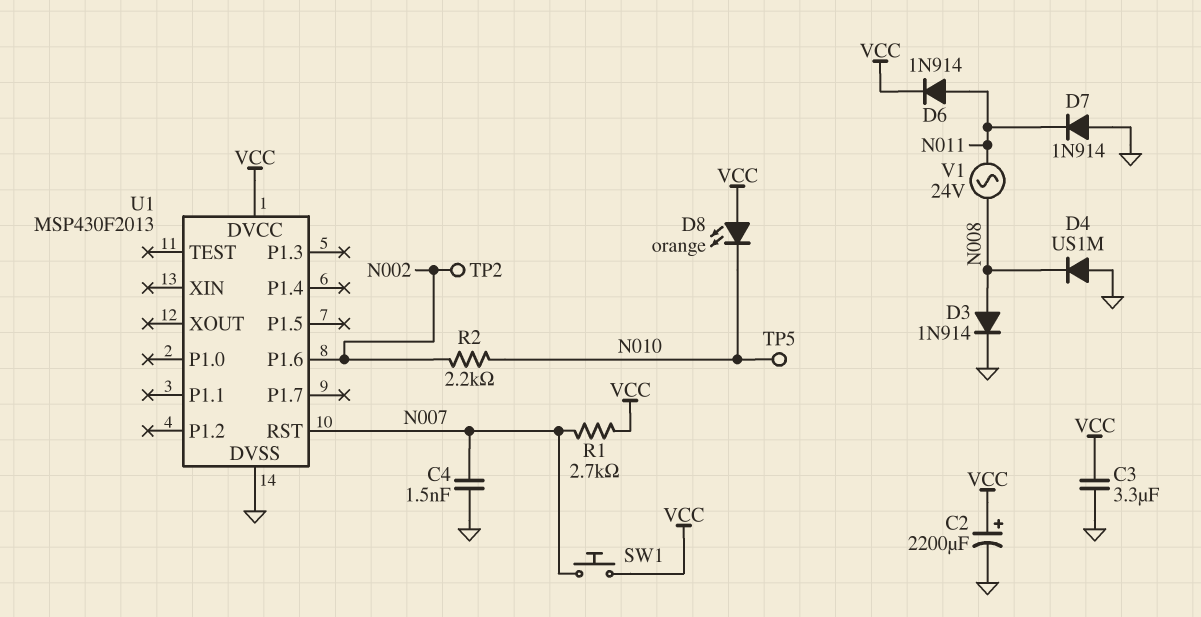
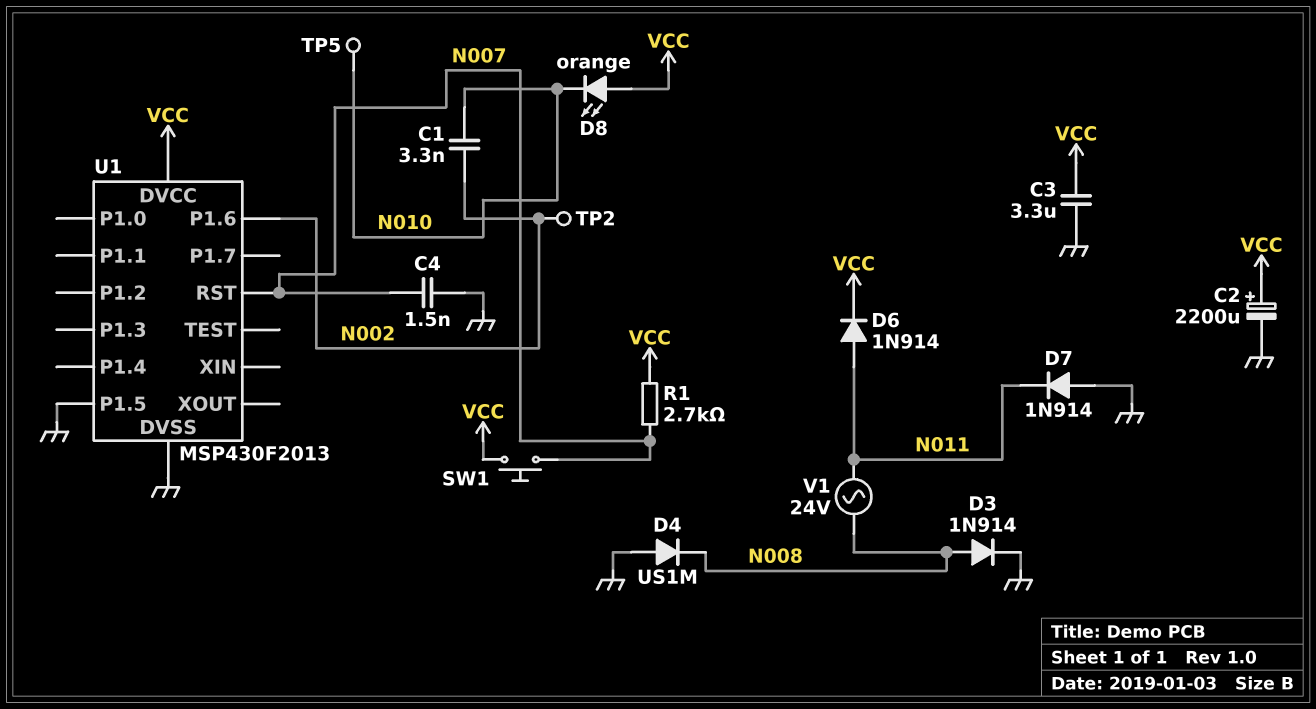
C1: none -> 3.3nF (N002, N010)
R2: 2.2k (N002, N010) -> none
U1 pin P1.5: none -> GND

